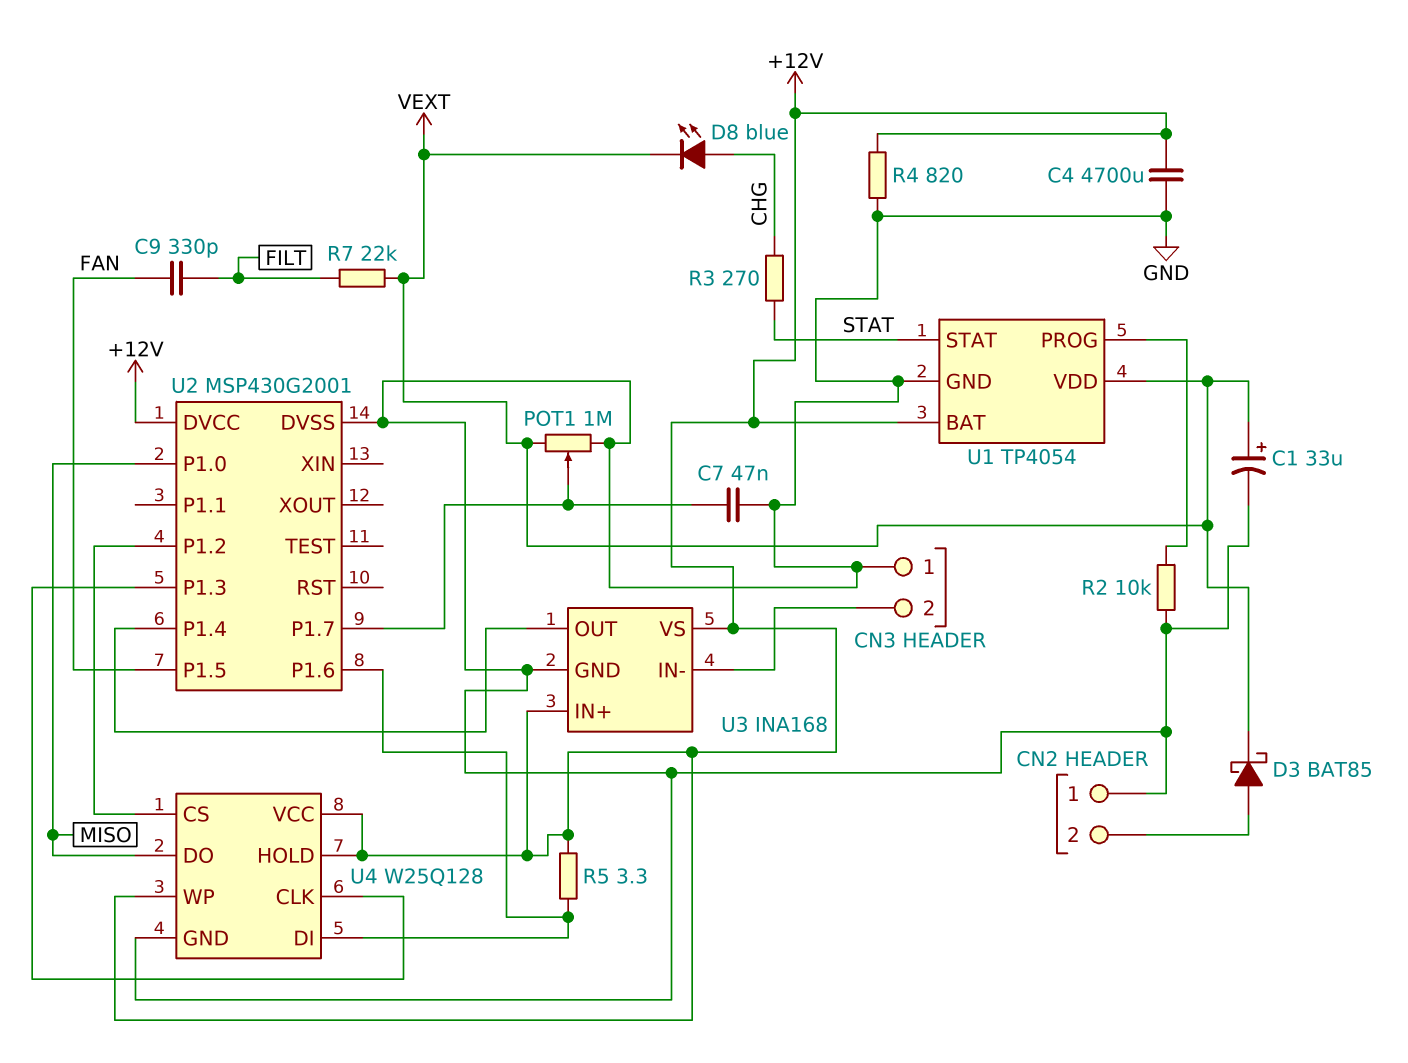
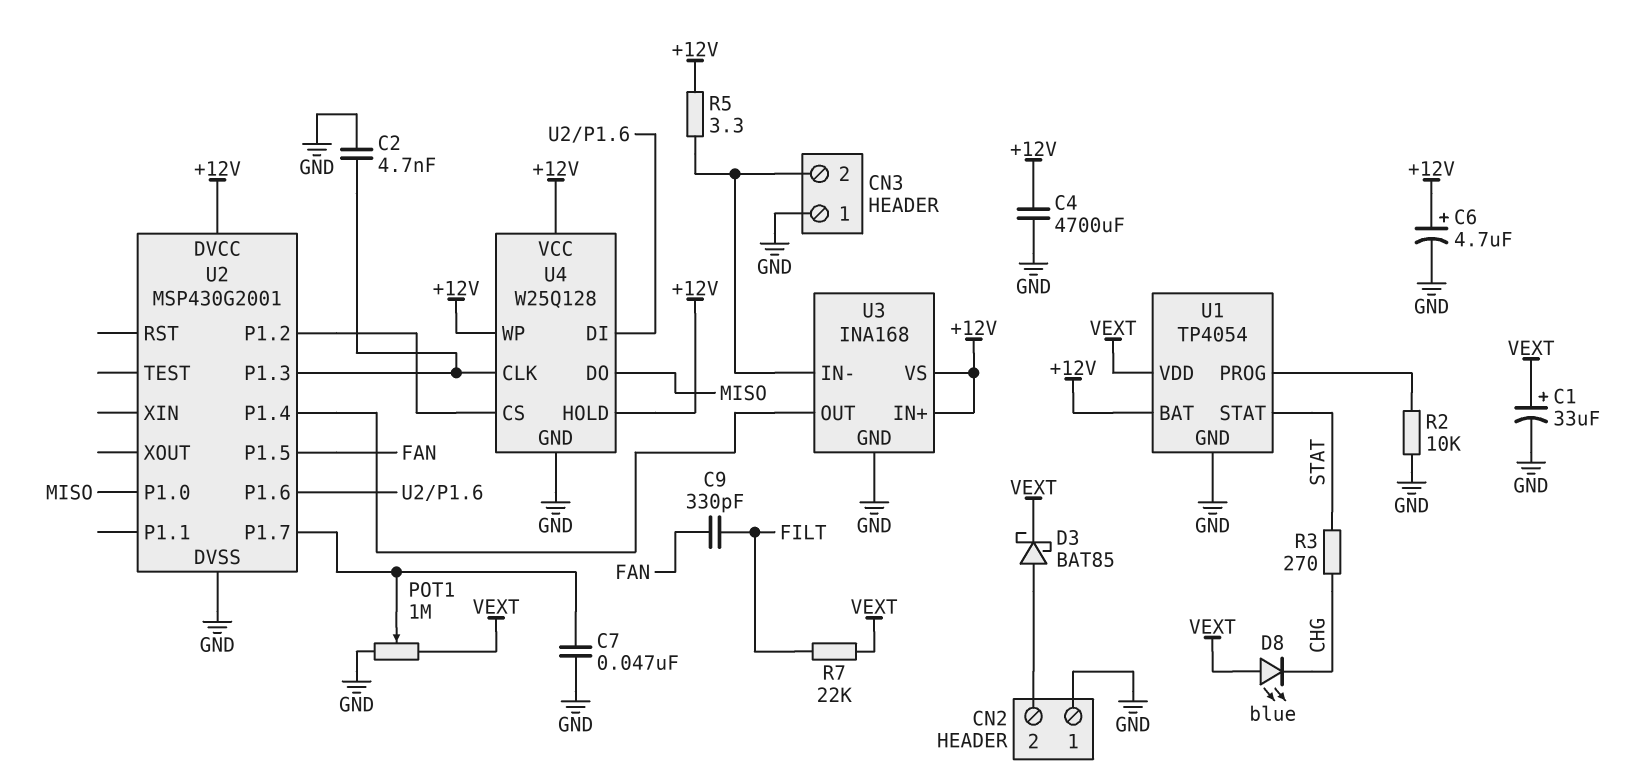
C2: none -> 4.7nF (GND, U2/P1.3)
C6: none -> 4.7uF (plus +12V, minus GND)
D8: LED blue (A CHG, K VEXT) -> LED blue (A VEXT, K CHG)
R4: 820 (+12V, GND) -> none
R5: 3.3 (+12V, U2/P1.6) -> 3.3 (+12V, CN3/2)

